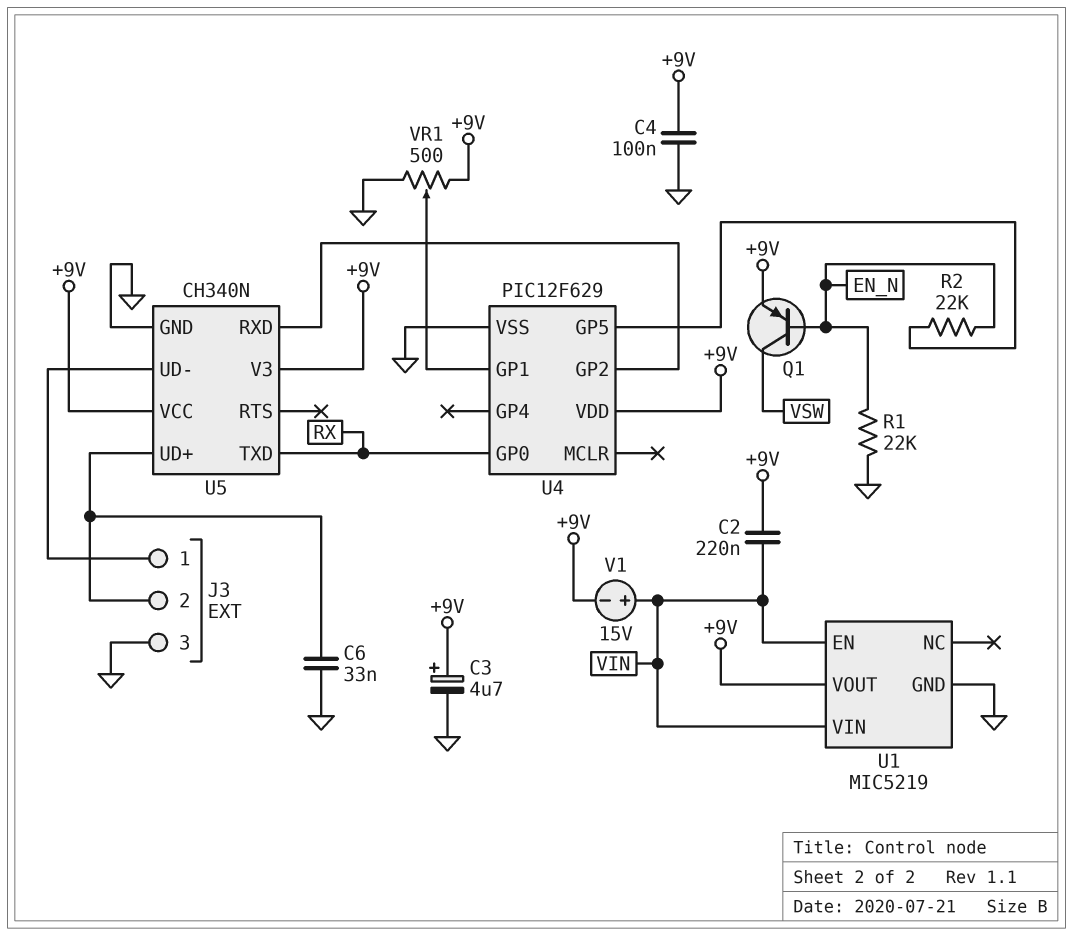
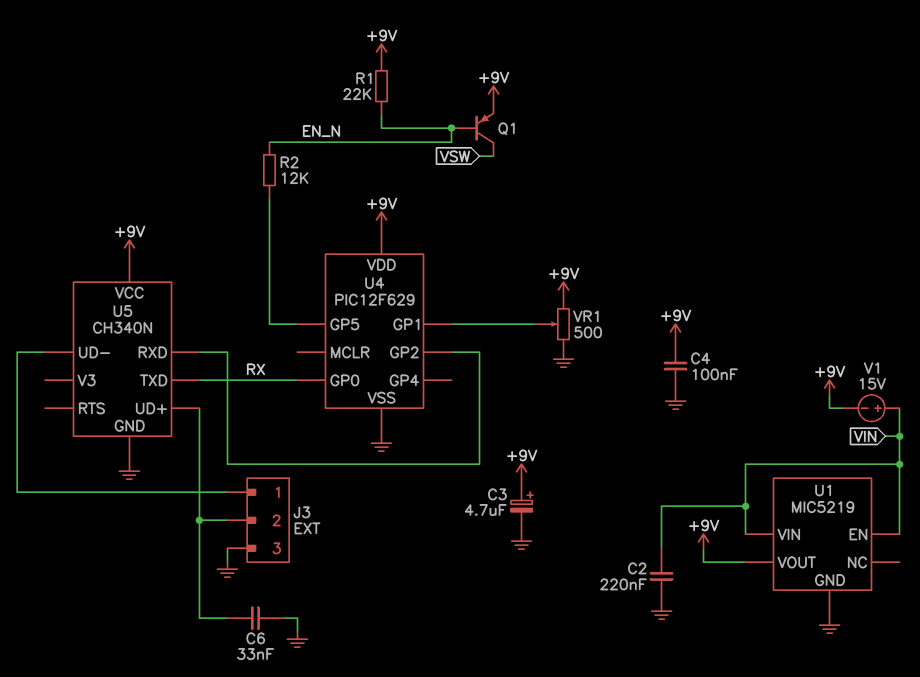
C2: 220nF (+9V, VIN) -> 220nF (GND, VIN)
R1: 22k (EN_N, GND) -> 22k (+9V, EN_N)
R2: 22k (EN_N, U4/GP5) -> 12k (EN_N, U4/GP5)
U5 pin V3: +9V -> none

